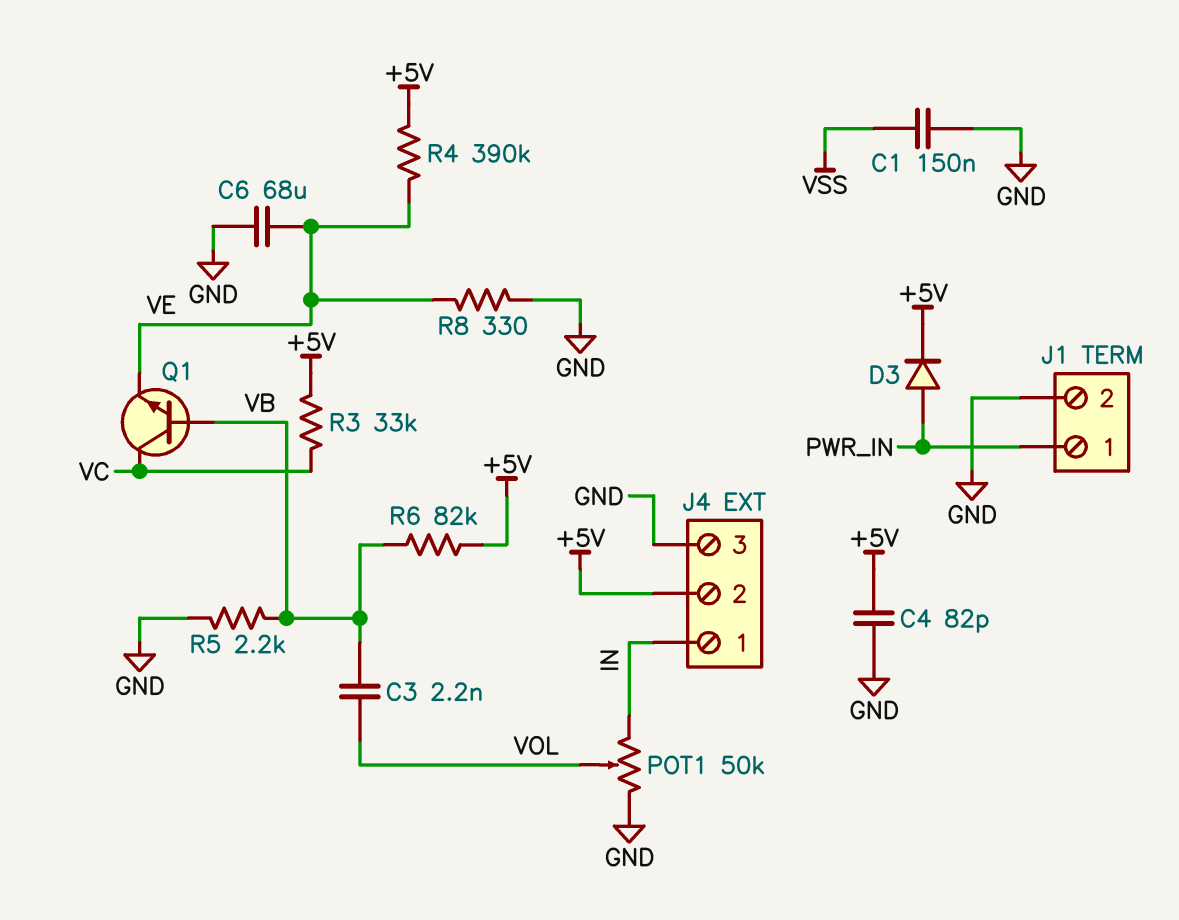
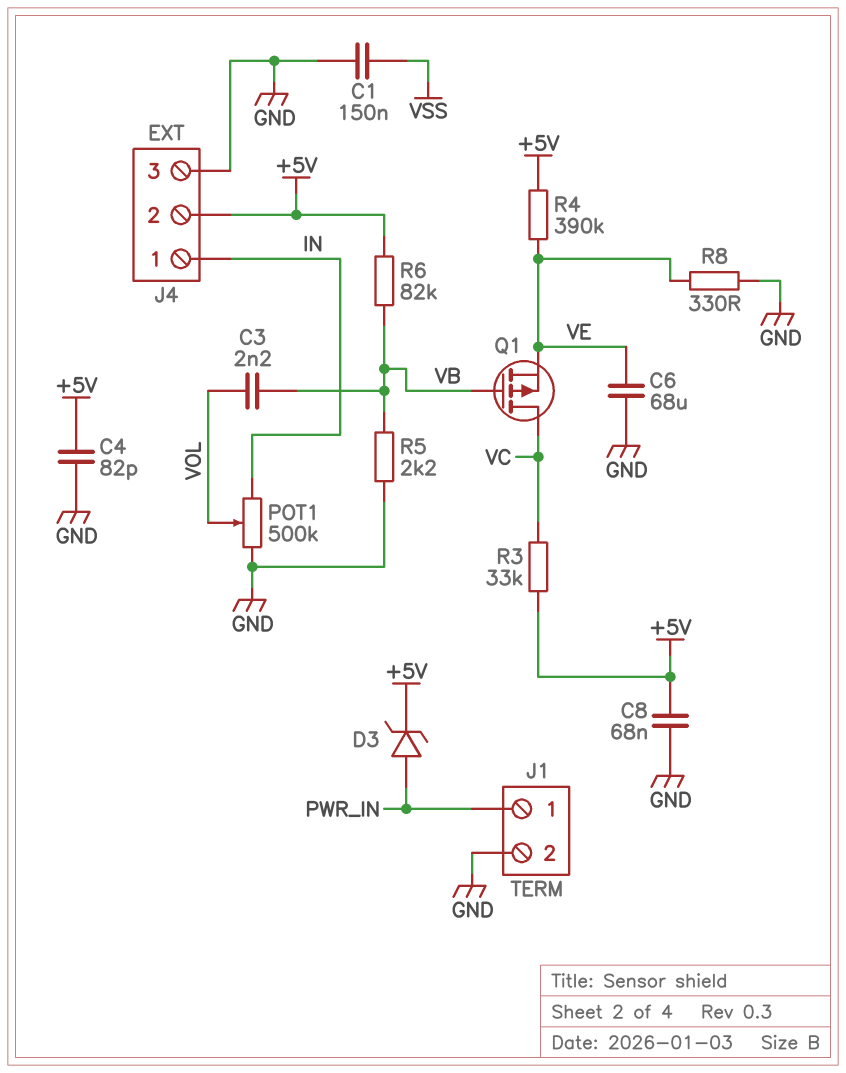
C8: none -> 68nF (+5V, GND)
D3: diode (A PWR_IN, K +5V) -> zener (A PWR_IN, K +5V)
POT1: 50k (GND, IN, wiper VOL) -> 500k (GND, IN, wiper VOL)
Q1: NPN (B VB, C VC, E VE) -> PMOS (G VB, D VC, S VE)

